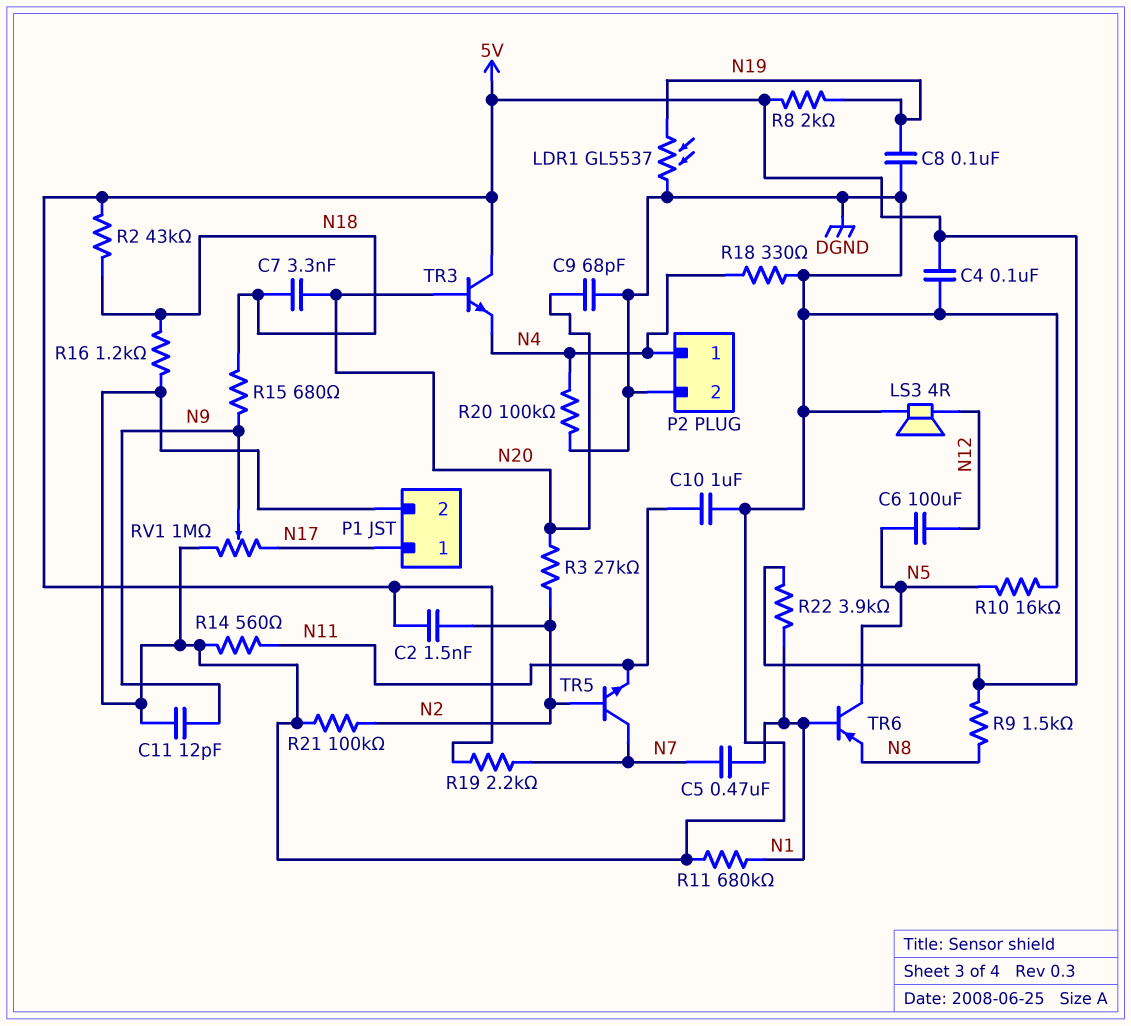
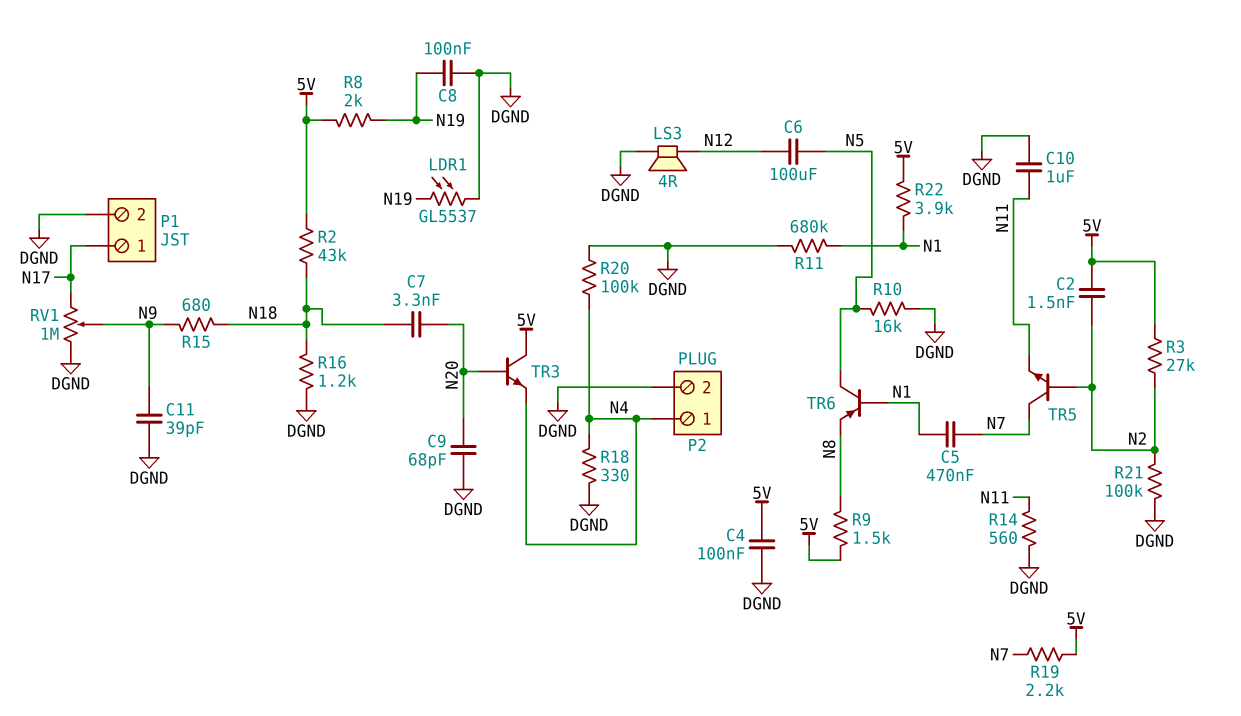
C11: 12pF (DGND, N9) -> 39pF (DGND, N9)
R3: 27k (N2, N20) -> 27k (5V, N2)

